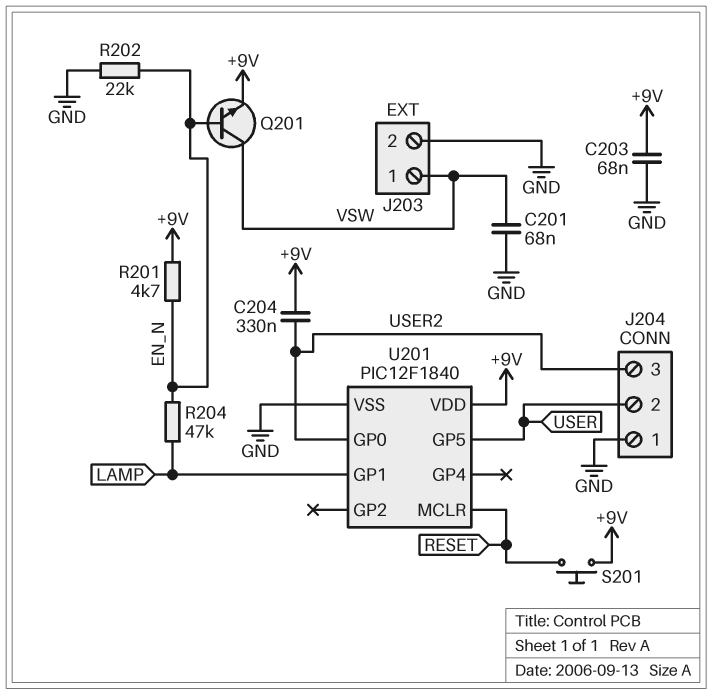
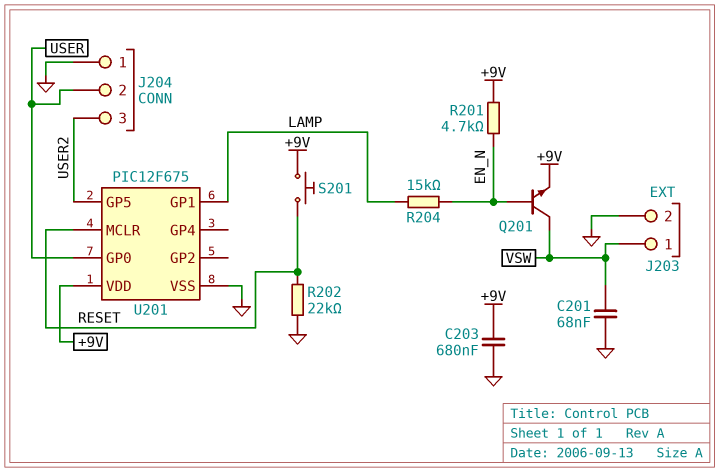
C203: 68nF (+9V, GND) -> 680nF (+9V, GND)
C204: 330nF (+9V, USER2) -> none
R202: 22k (EN_N, GND) -> 22k (GND, RESET)
R204: 47k (EN_N, LAMP) -> 15k (EN_N, LAMP)
U201: PIC12F1840 -> PIC12F675
U201 pin GP0: USER2 -> USER
U201 pin GP5: USER -> USER2

